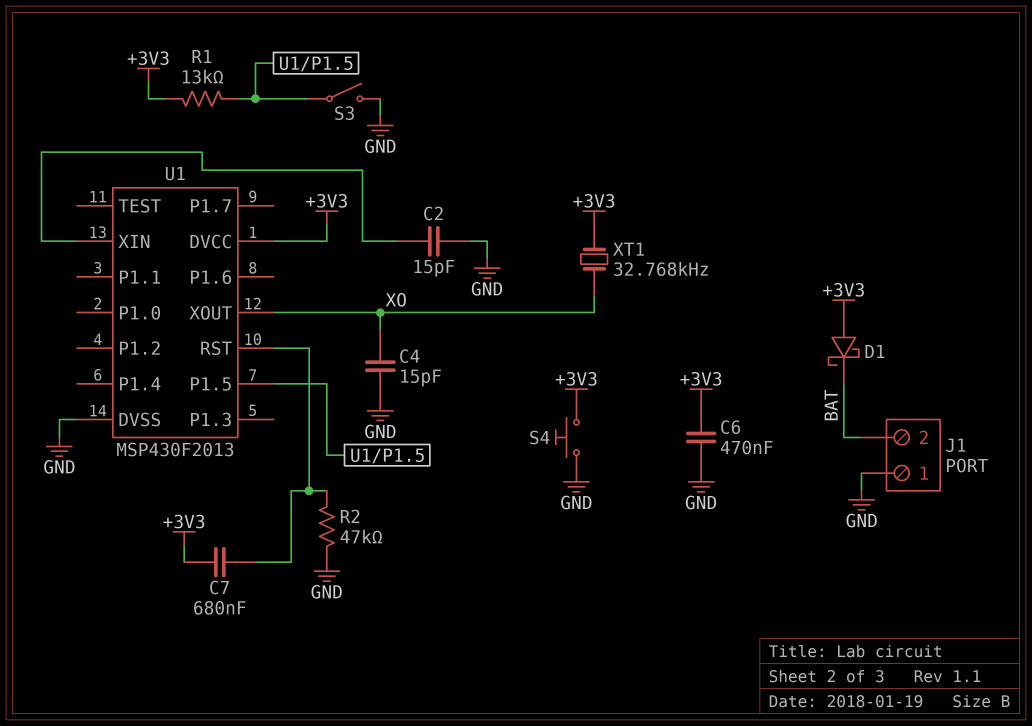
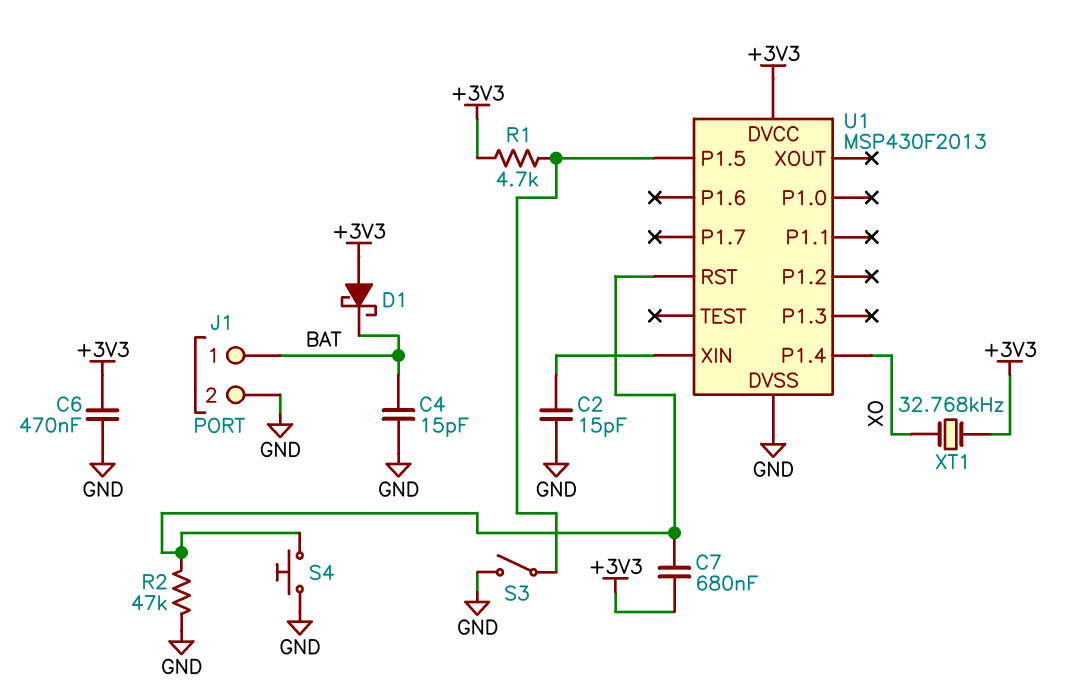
C4: 15pF (GND, XO) -> 15pF (BAT, GND)
J1 pin 1: GND -> BAT
J1 pin 2: BAT -> GND
R1: 13k (+3V3, U1/P1.5) -> 4.7k (+3V3, U1/P1.5)
S4: button (+3V3, GND) -> button (GND, U1/RST)
U1 pin P1.4: none -> XO
U1 pin XOUT: XO -> none

